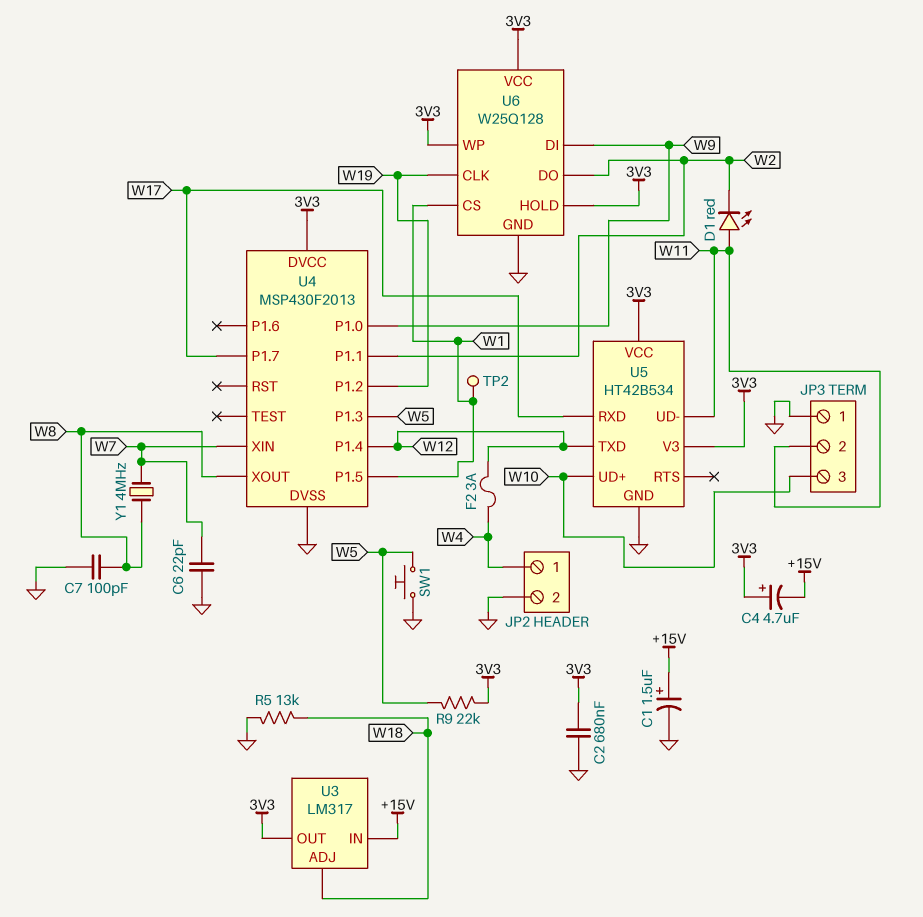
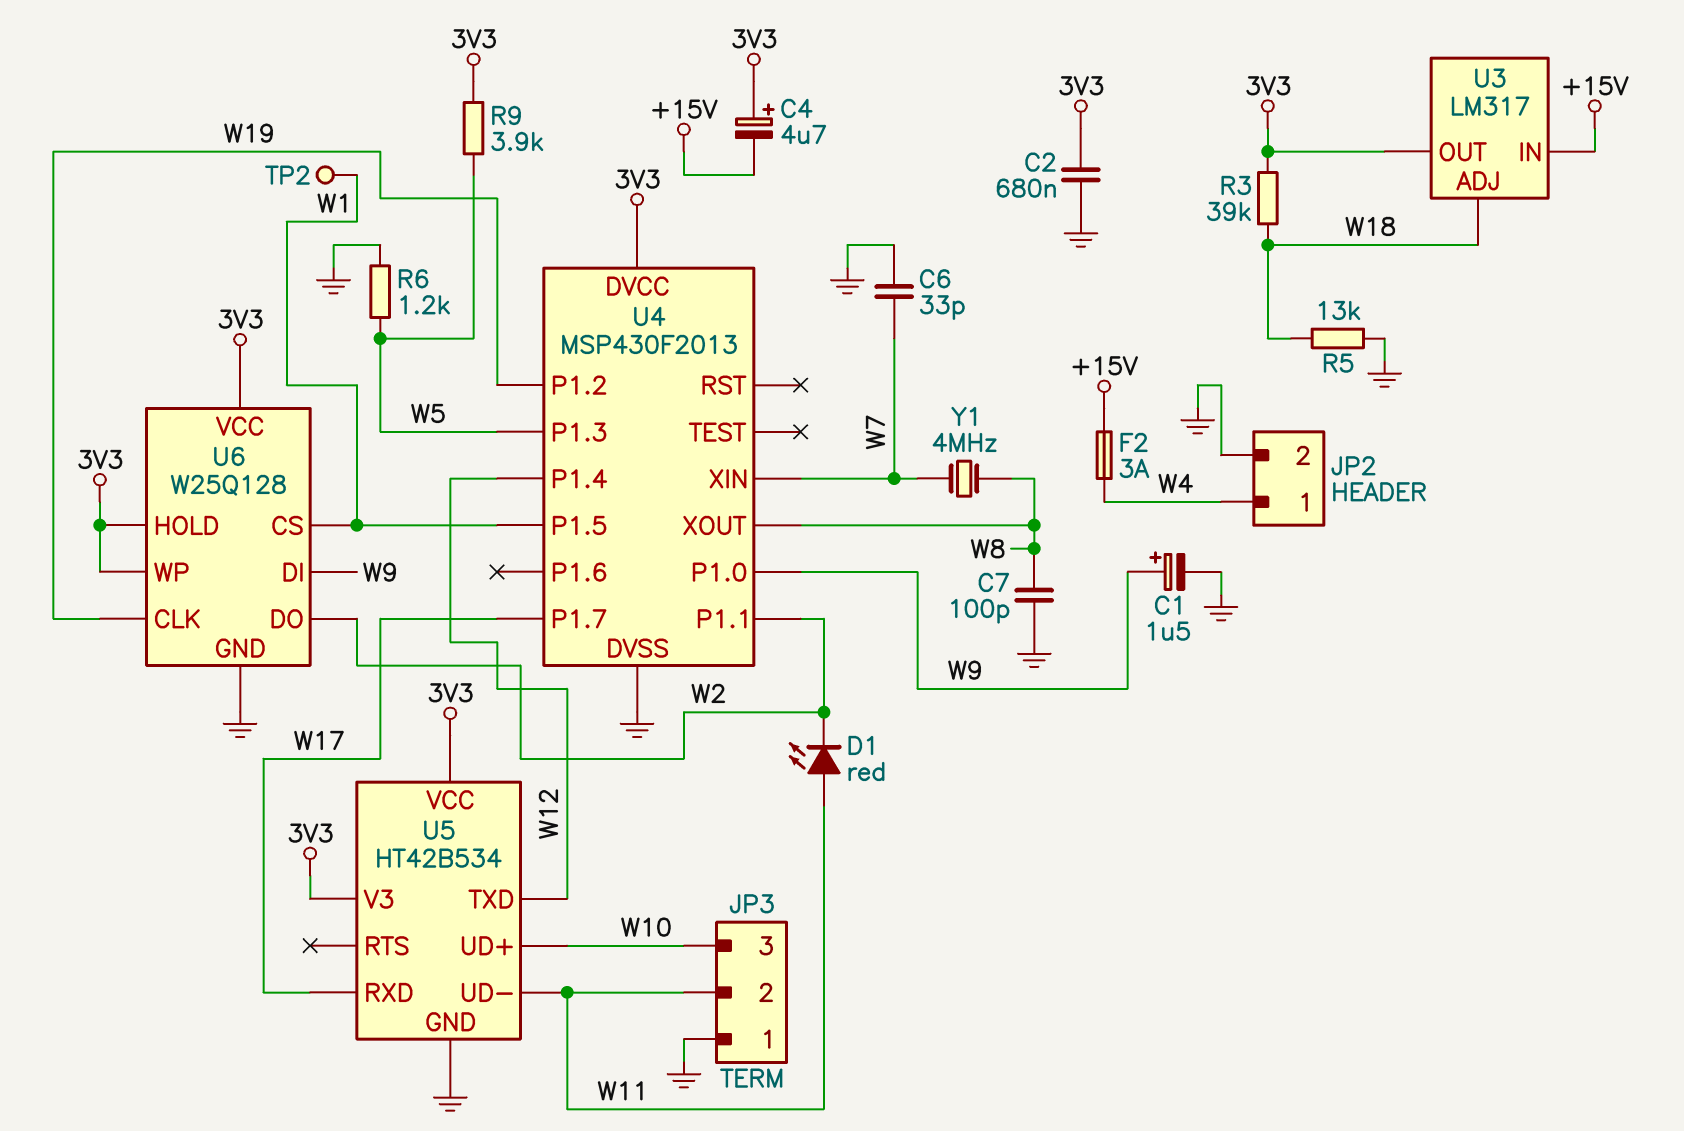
C1: 1.5uF (plus +15V, minus GND) -> 1.5uF (plus W9, minus GND)
C6: 22pF (GND, W7) -> 33pF (GND, W7)
F2: 3A (W4, W12) -> 3A (+15V, W4)
R3: none -> 39k (3V3, W18)
R6: none -> 1.2k (GND, W5)
R9: 22k (3V3, W5) -> 3.9k (3V3, W5)
SW1: button (GND, W5) -> none

